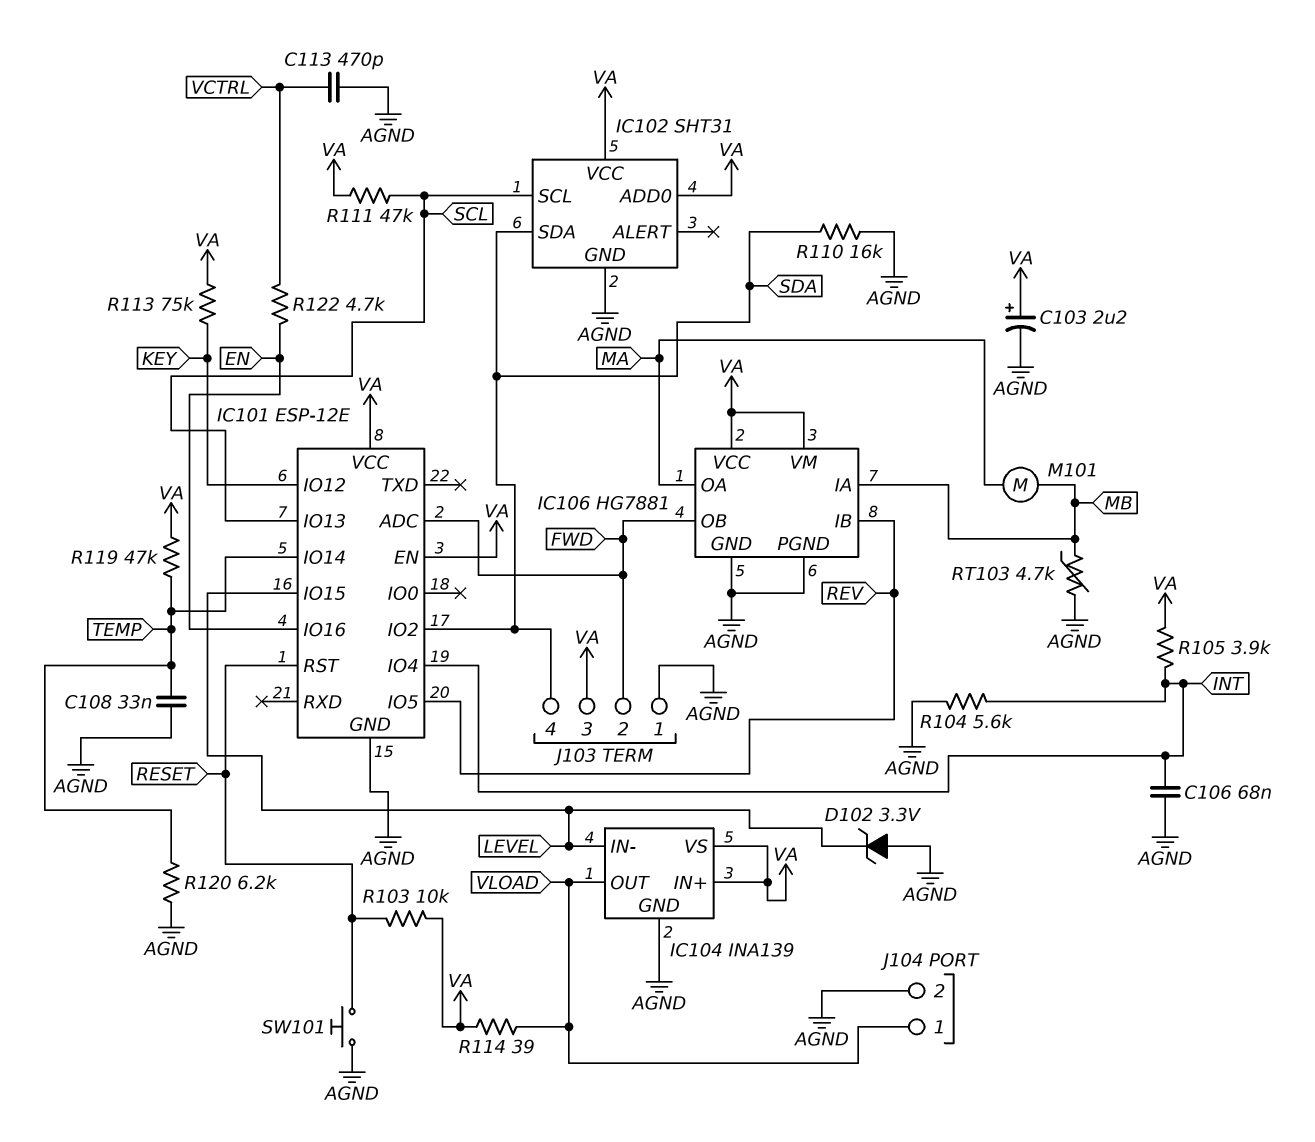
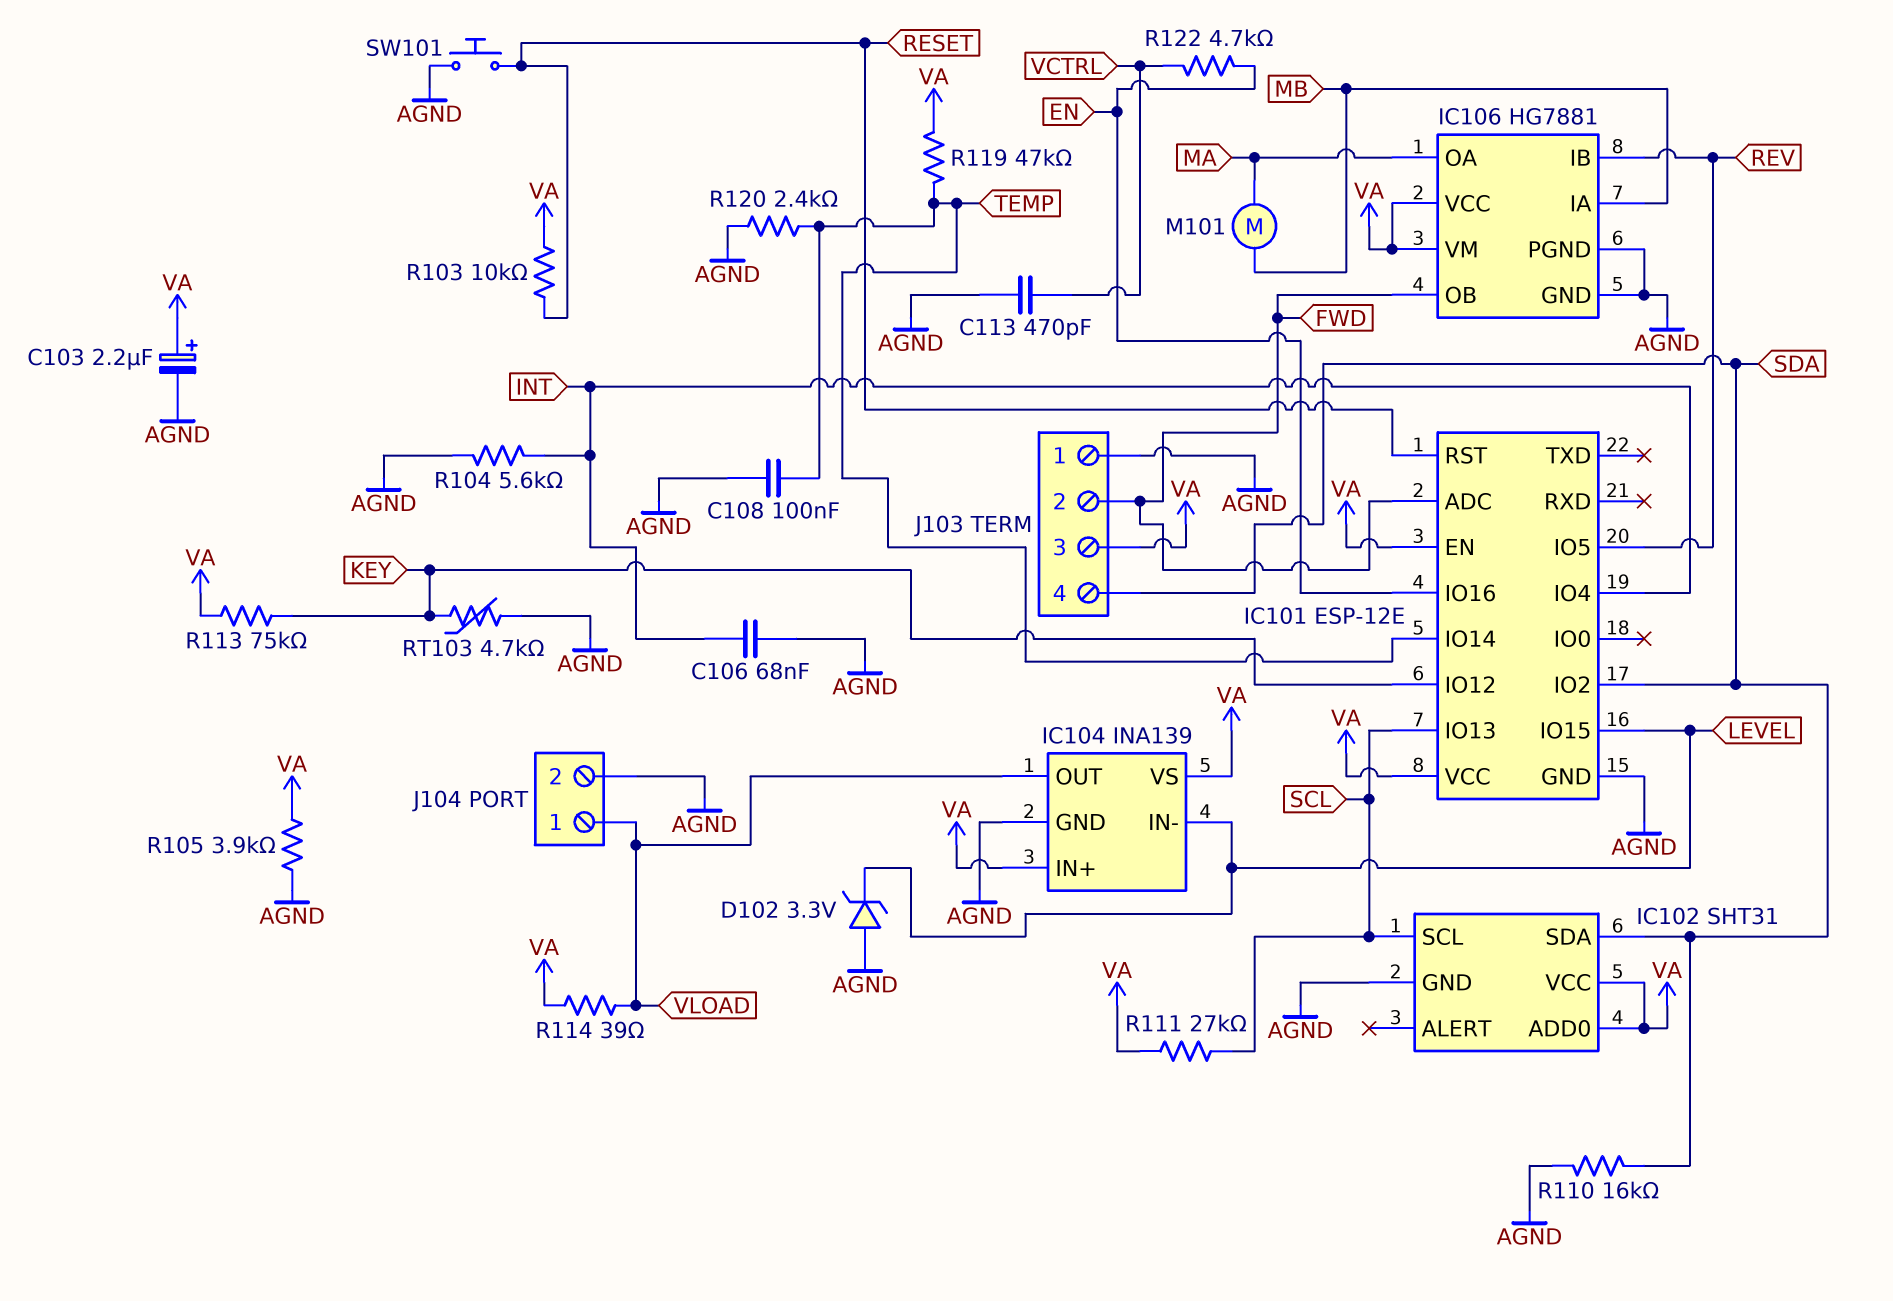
C108: 33nF (AGND, TEMP) -> 100nF (AGND, TEMP)
R105: 3.9k (INT, VA) -> 3.9k (AGND, VA)
R111: 47k (SCL, VA) -> 27k (SCL, VA)
R120: 6.2k (AGND, TEMP) -> 2.4k (AGND, TEMP)
RT103: 4.7k (AGND, MB) -> 4.7k (AGND, KEY)

